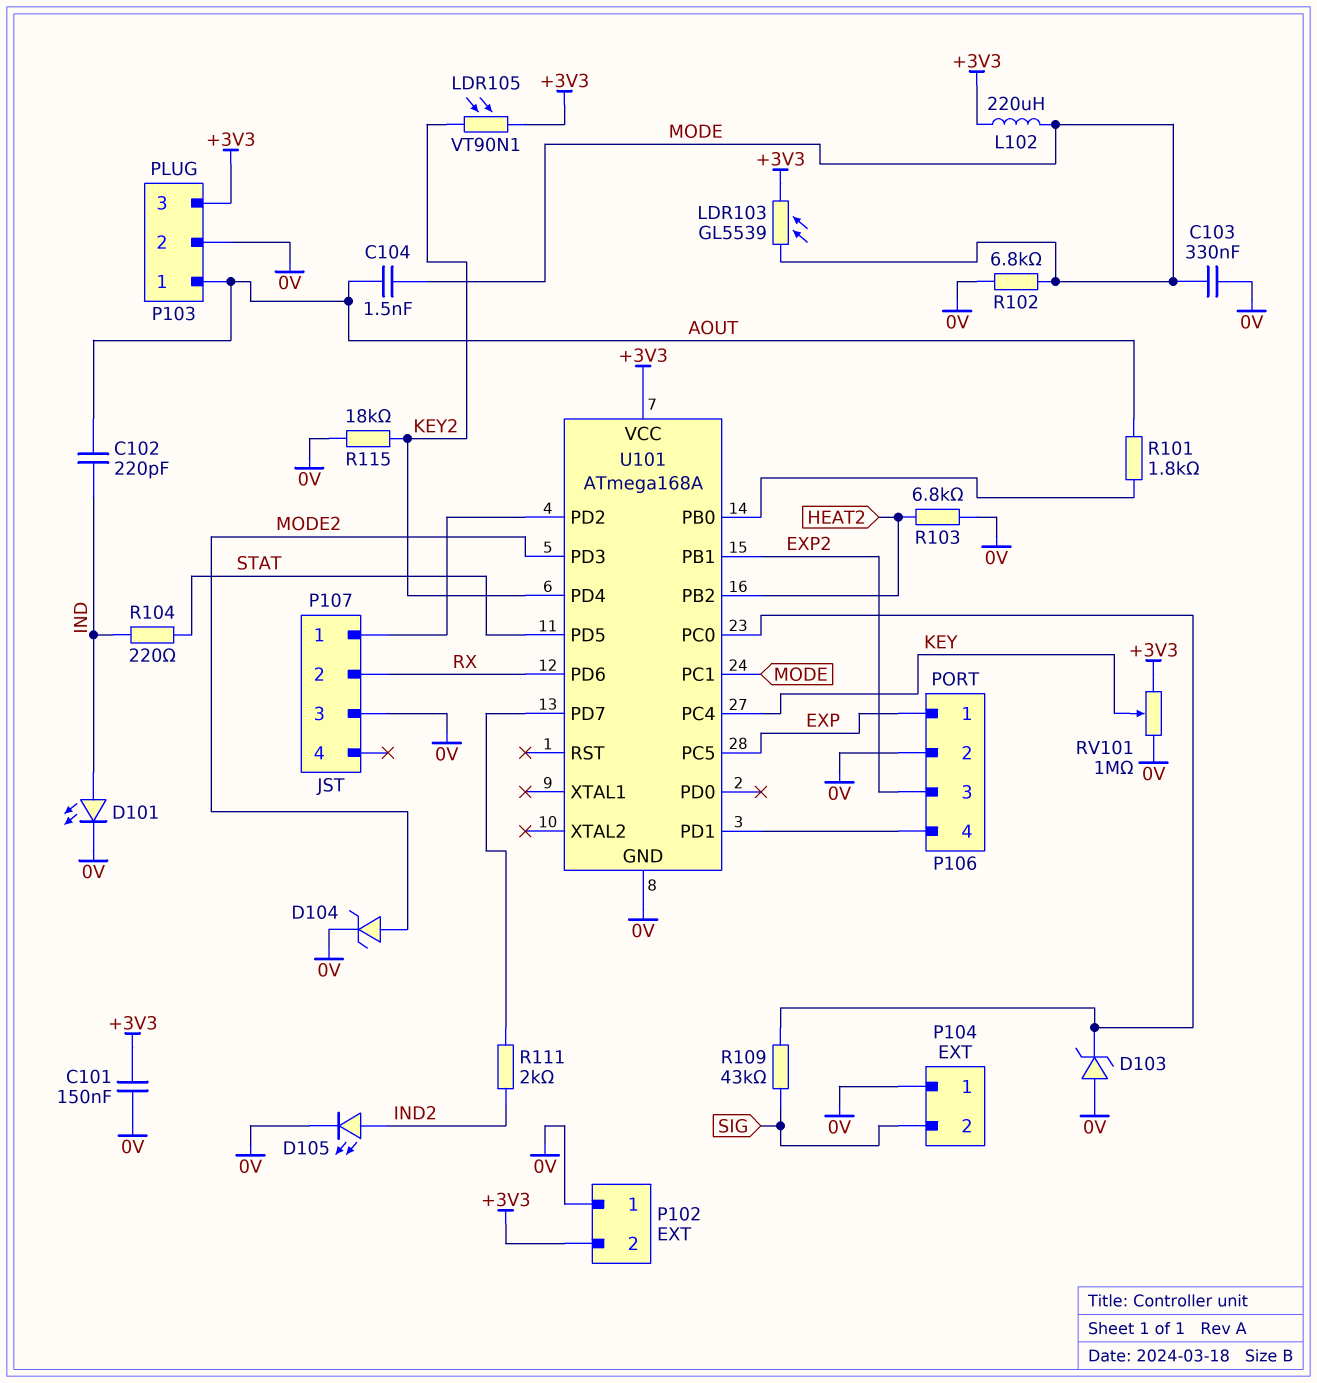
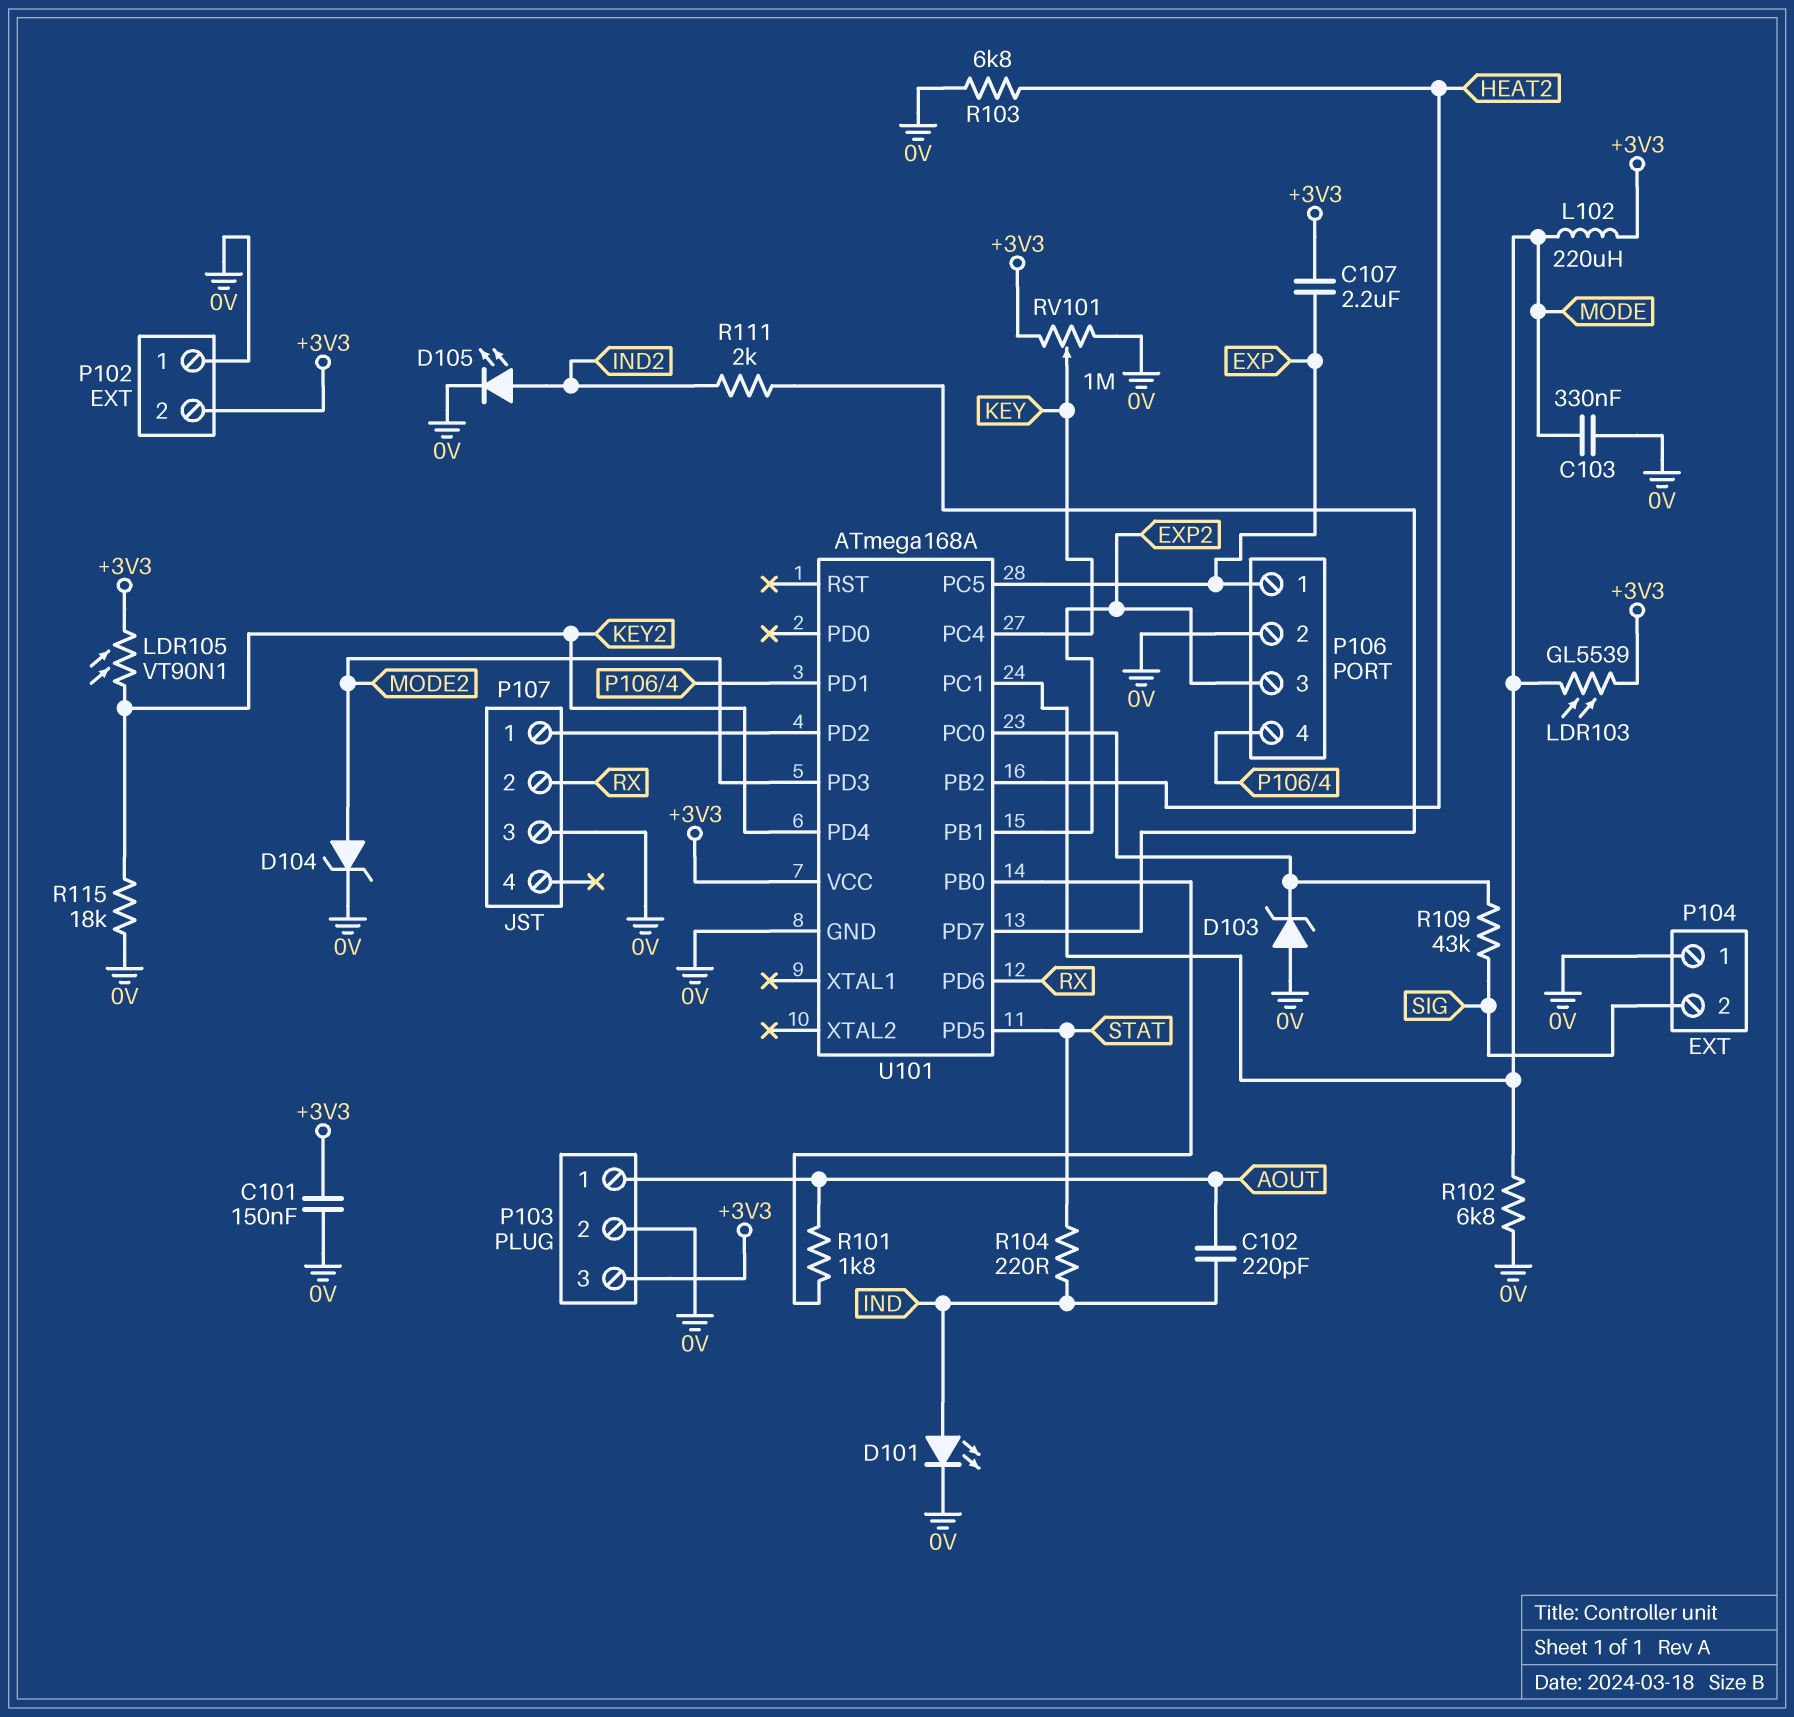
C104: 1.5nF (AOUT, MODE) -> none
C107: none -> 2.2uF (+3V3, EXP)

